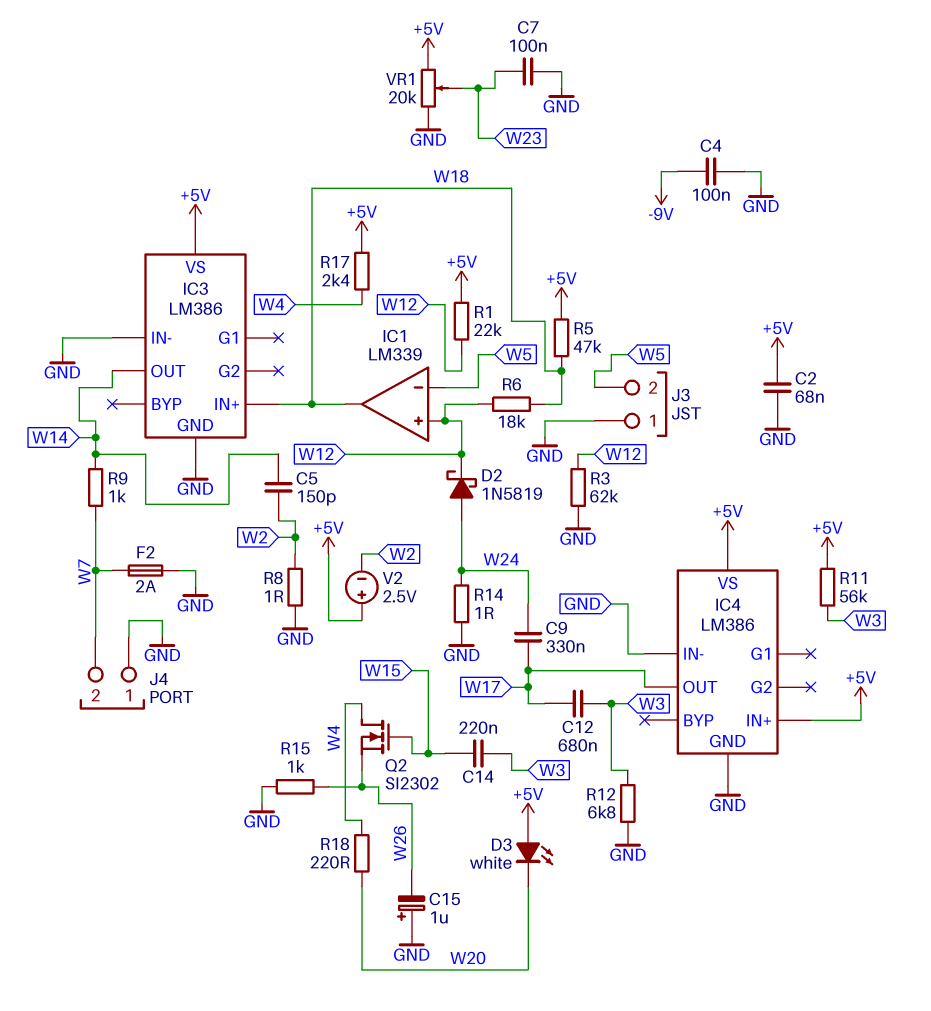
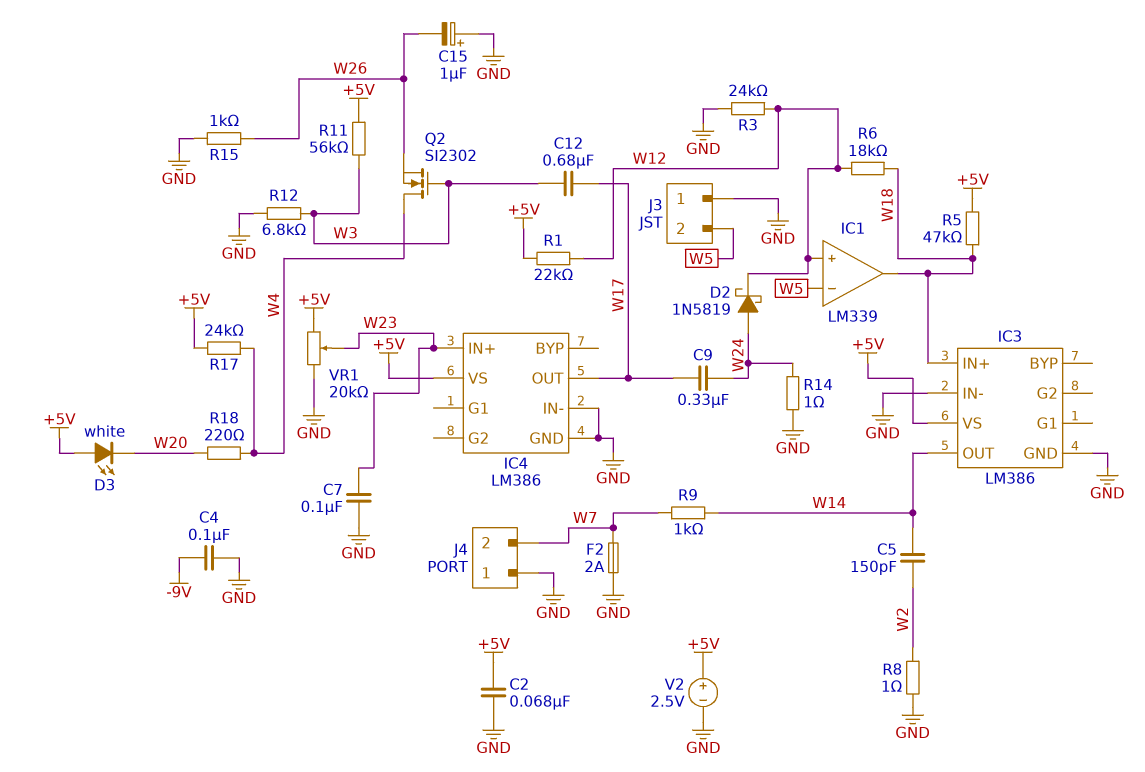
C14: 220nF (W3, W15) -> none
IC4 pin IN+: +5V -> W23
Q2: NMOS SI2302 (G W15, D W4, S W26) -> NMOS SI2302 (G W3, D W4, S W26)
R3: 62k (GND, W12) -> 24k (GND, W12)
R17: 2.4k (+5V, W4) -> 24k (+5V, W4)
V2: 2.5V (plus +5V, minus W2) -> 2.5V (plus +5V, minus GND)

